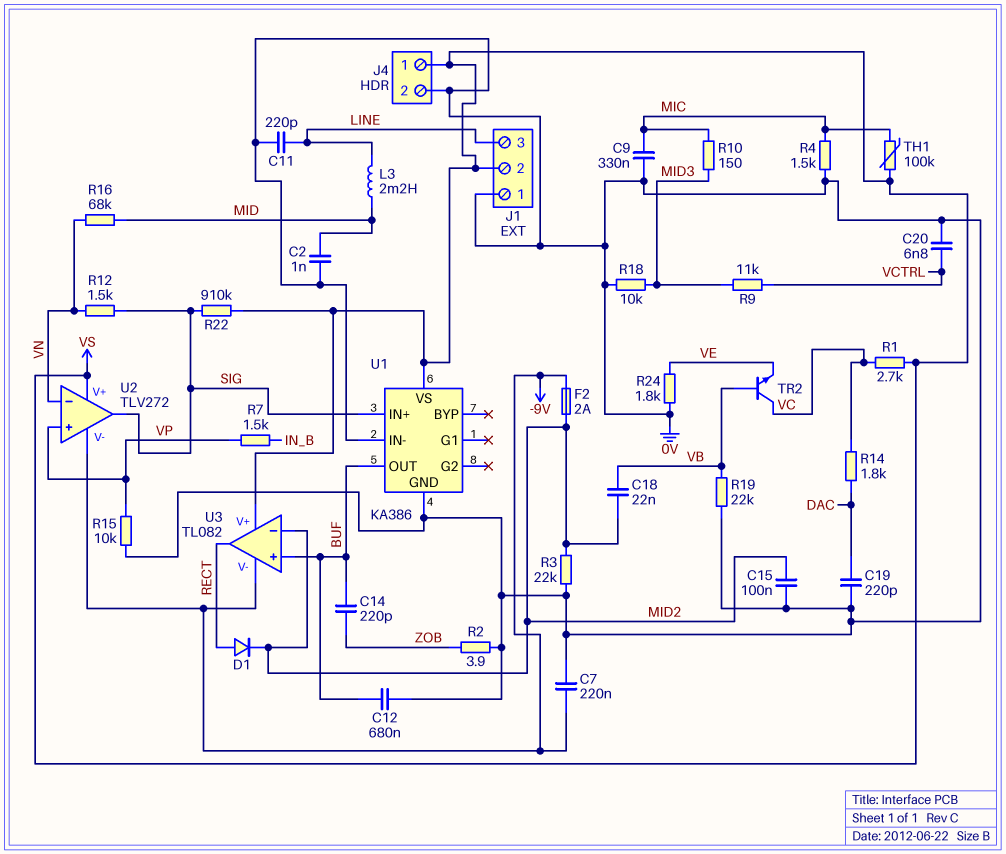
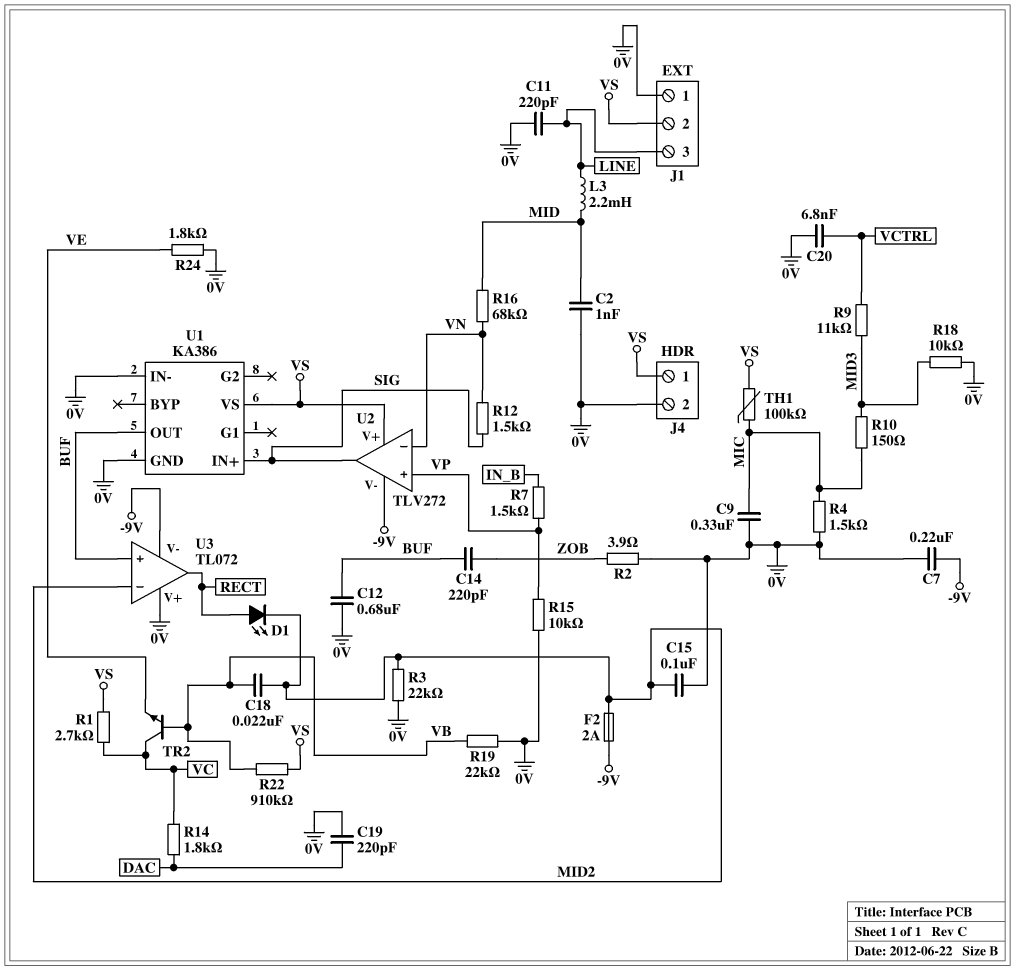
D1: diode (A RECT, K MID2) -> LED (A RECT, K MID2)
R22: 910k (SIG, VS) -> 910k (VB, VS)
U3: TL082 -> TL072
U3 pin V+: VS -> 0V

